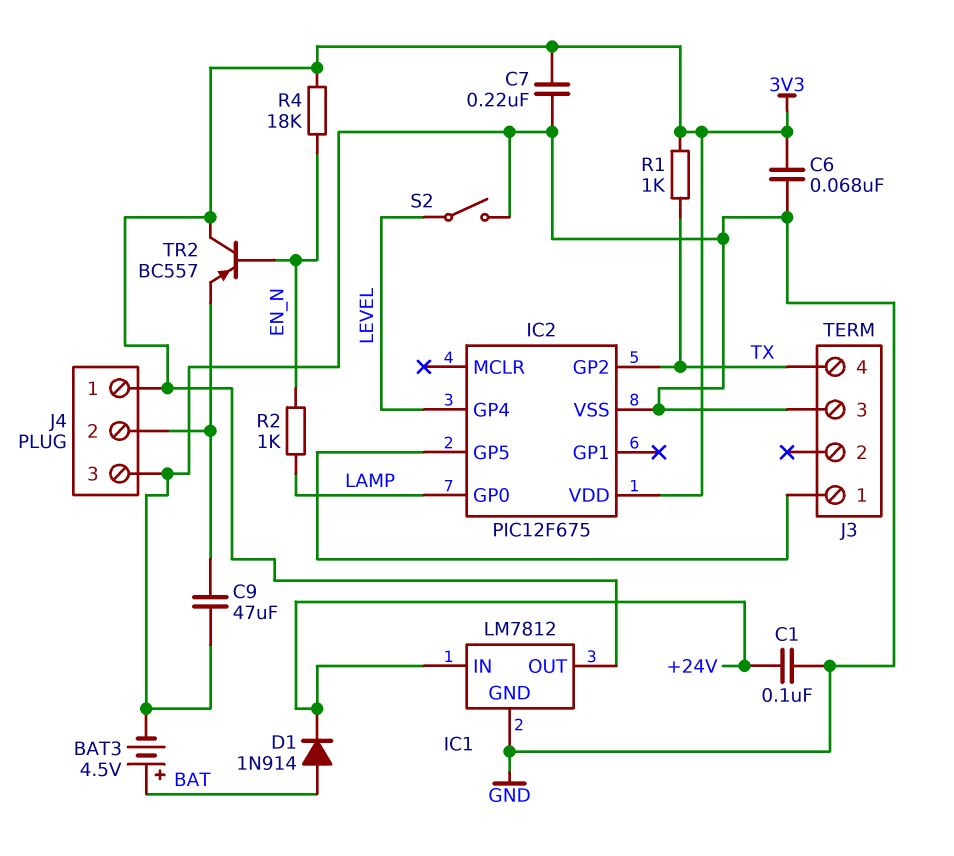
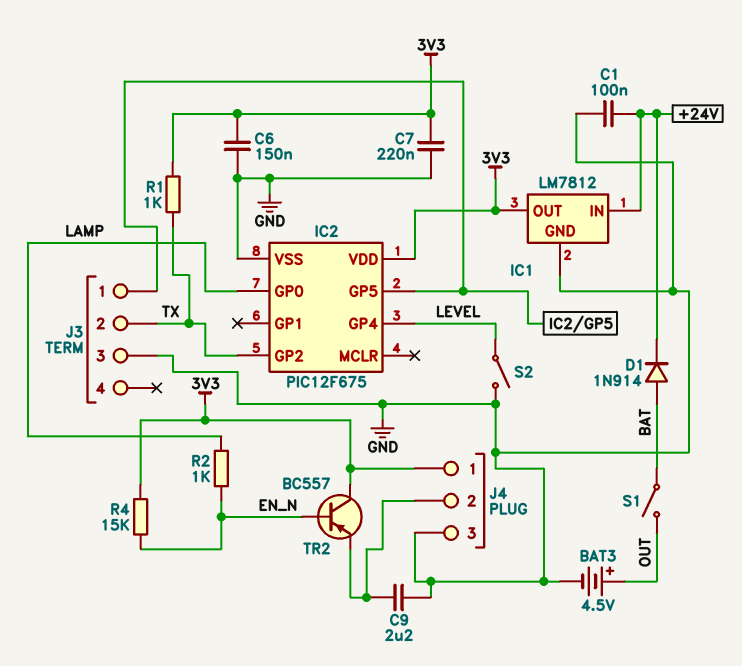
BAT3: 4.5V (plus BAT, minus GND) -> 4.5V (plus OUT, minus GND)
C6: 68nF (3V3, GND) -> 150nF (3V3, GND)
C9: 47uF (GND, J4/2) -> 2.2uF (GND, J4/2)
J3 pin 2: none -> TX
J3 pin 4: TX -> none
R4: 18k (3V3, EN_N) -> 15k (3V3, EN_N)
S1: none -> switch (BAT, OUT)

